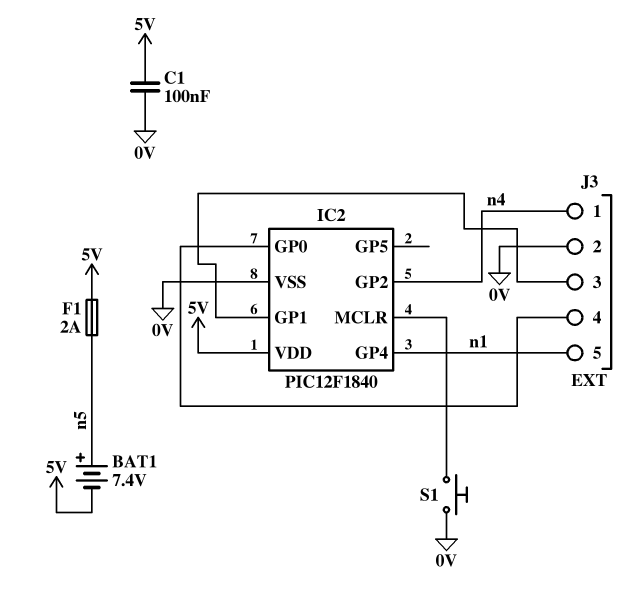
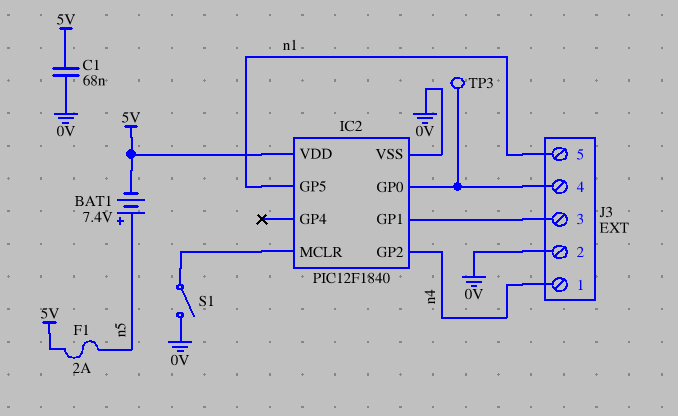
C1: 100nF (0V, 5V) -> 68nF (0V, 5V)
IC2 pin GP4: n1 -> none
IC2 pin GP5: none -> n1
S1: button (0V, IC2/MCLR) -> switch (0V, IC2/MCLR)
TP3: none -> test point (IC2/GP0)

